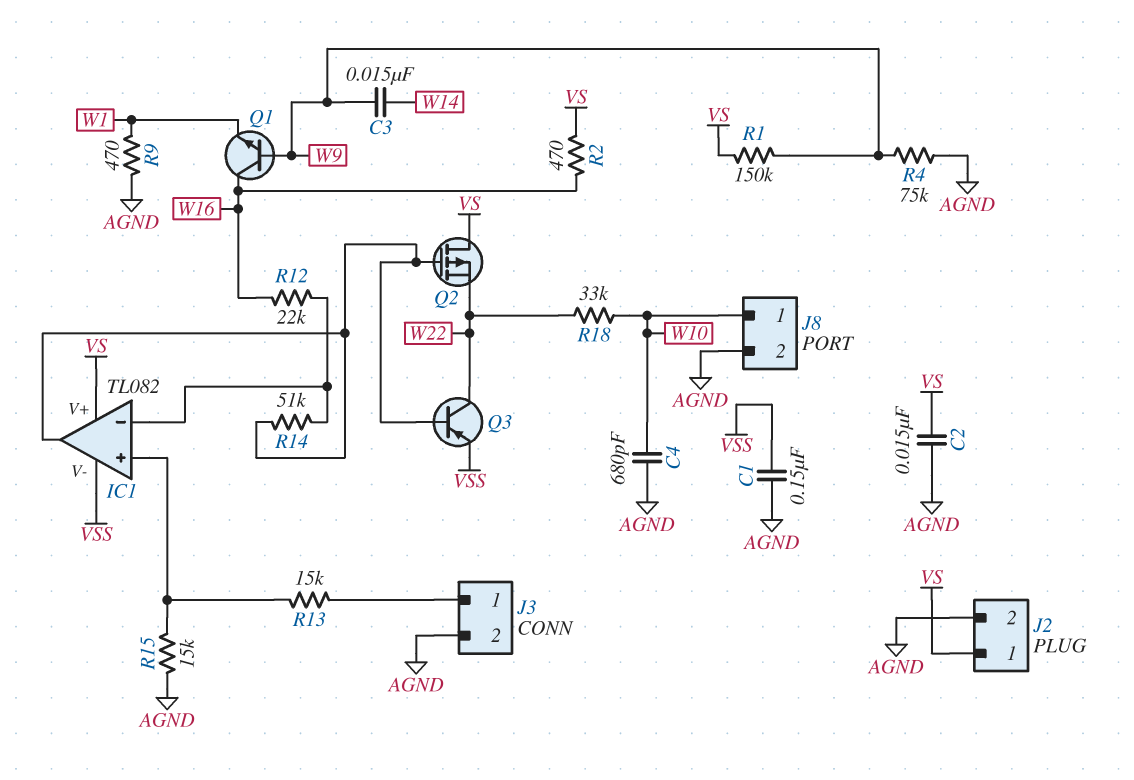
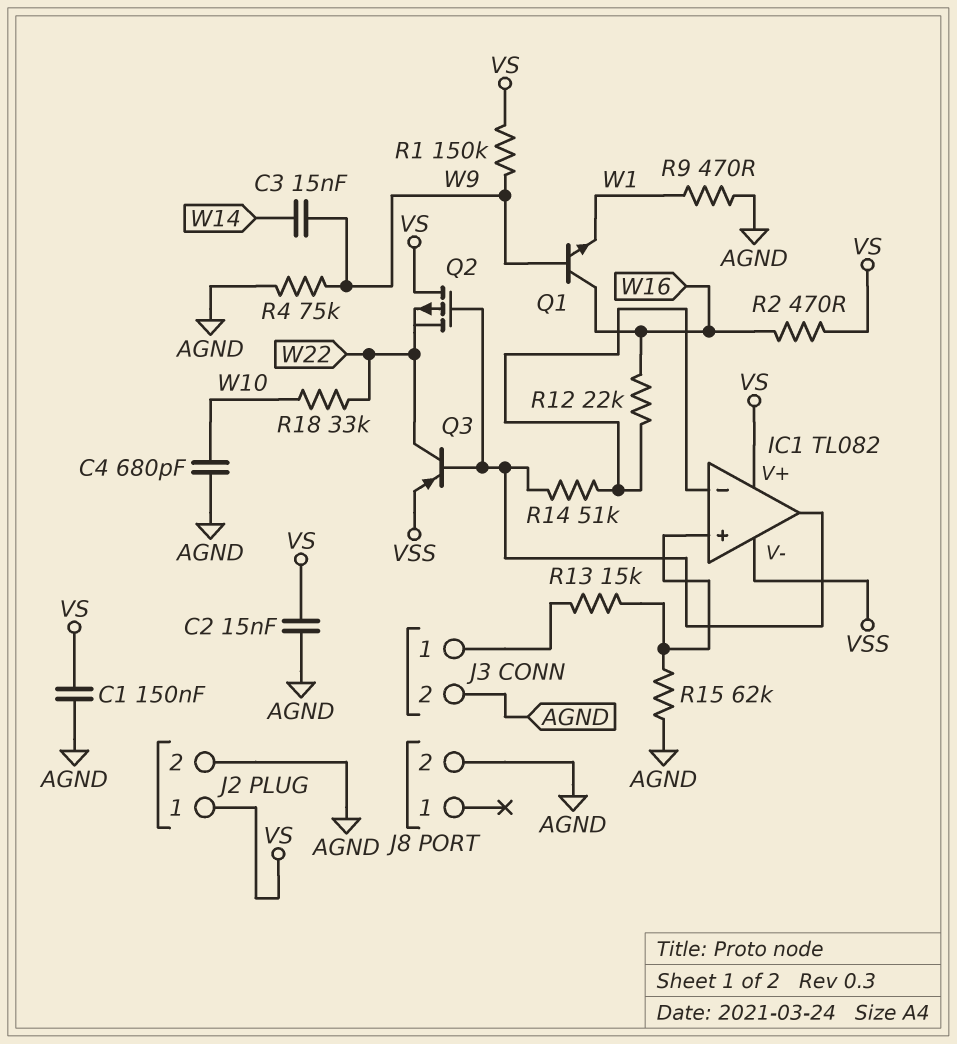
C1: 150nF (AGND, VSS) -> 150nF (AGND, VS)
J8 pin 1: W10 -> none
R15: 15k (AGND, IC1/in+) -> 62k (AGND, IC1/in+)

